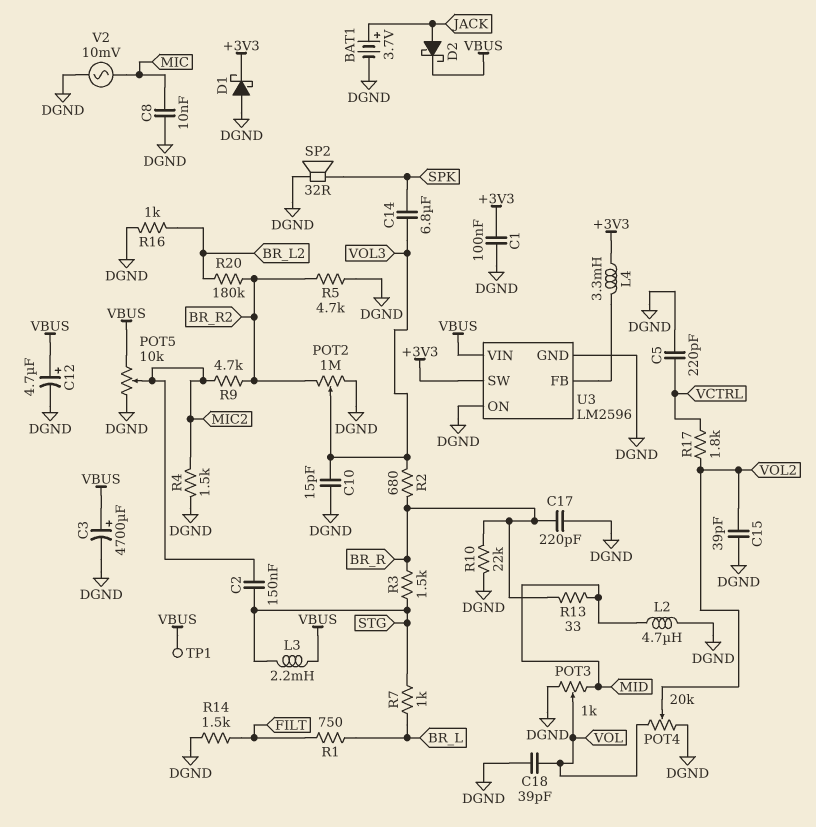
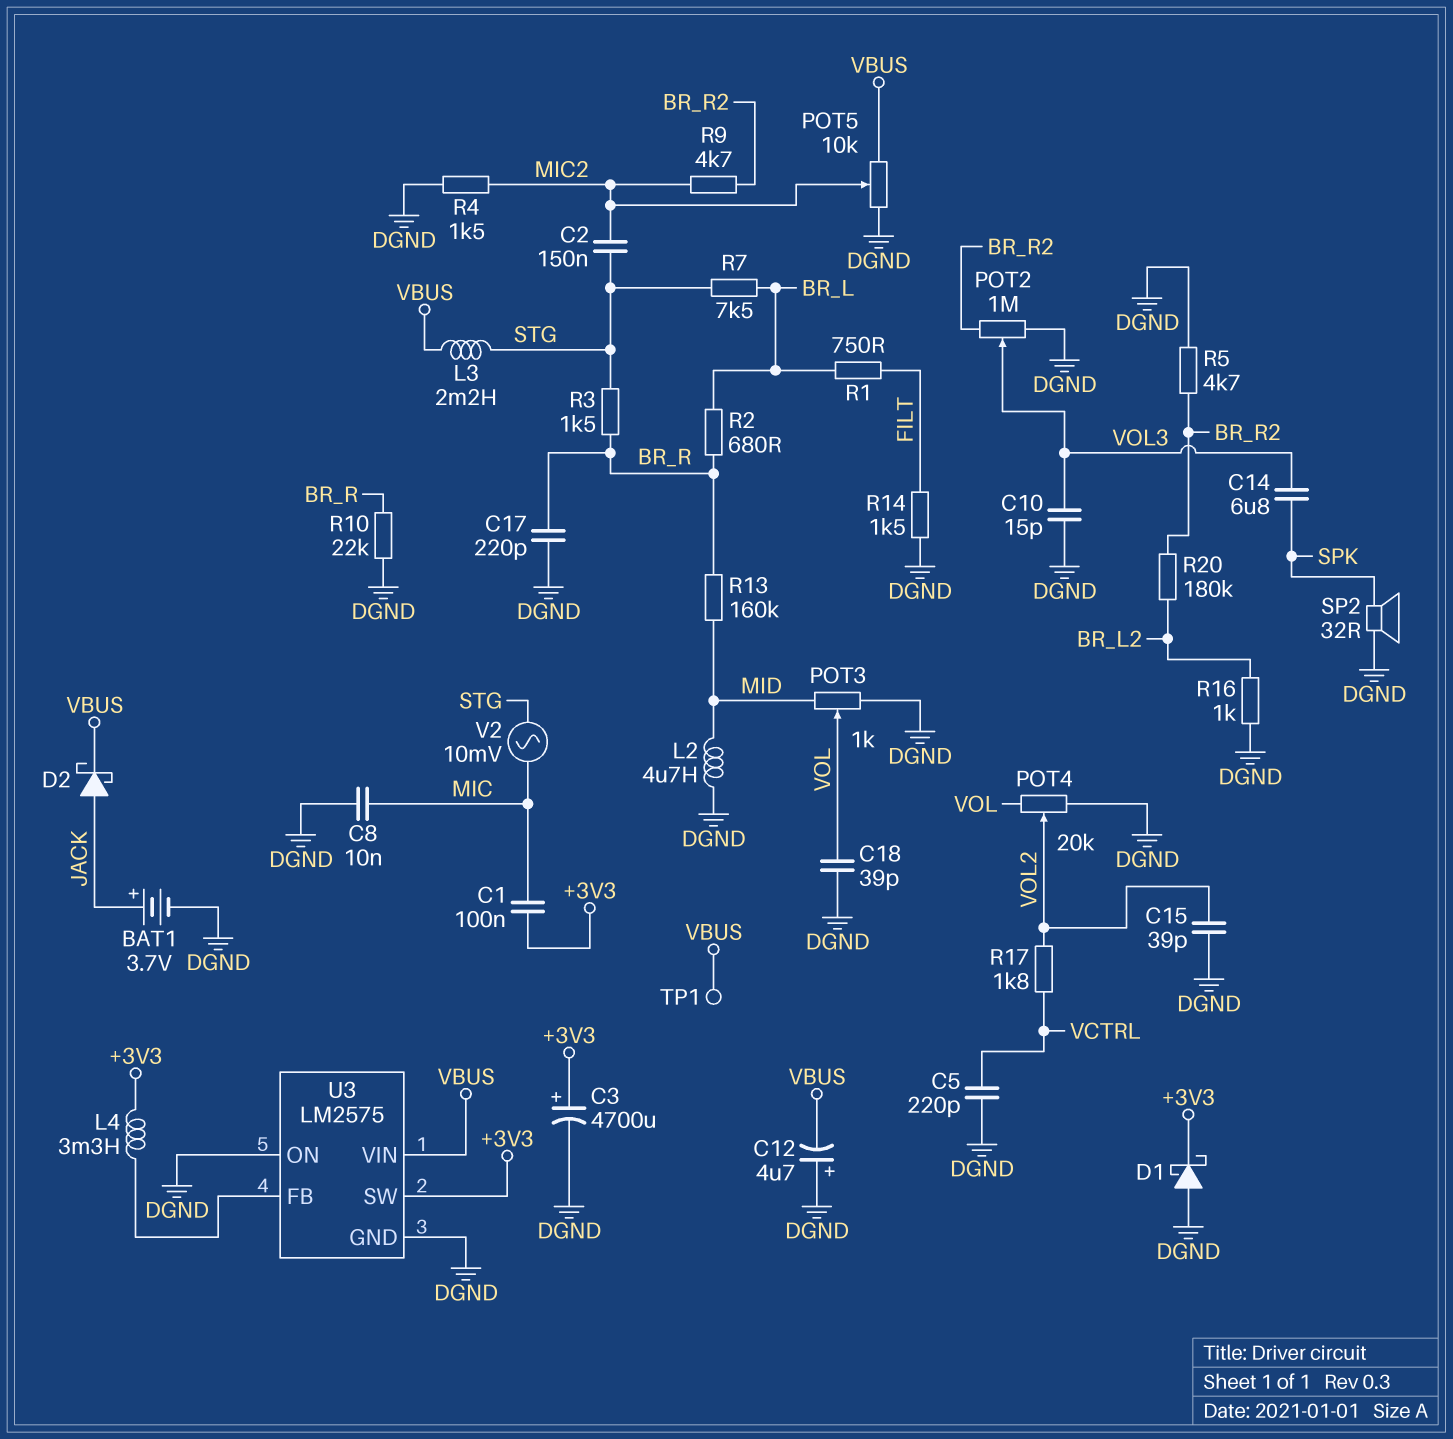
C1: 100nF (+3V3, DGND) -> 100nF (+3V3, MIC)
C3: 4700uF (plus VBUS, minus DGND) -> 4700uF (plus +3V3, minus DGND)
C12: 4.7uF (plus VBUS, minus DGND) -> 4.7uF (plus DGND, minus VBUS)
R2: 680 (BR_R, VOL3) -> 680 (BR_L, BR_R)
R7: 1k (BR_L, STG) -> 7.5k (BR_L, STG)
R13: 33 (BR_R, MID) -> 160k (BR_R, MID)
U3: LM2596 -> LM2575
V2: AC 10mV (DGND, MIC) -> AC 10mV (MIC, STG)

